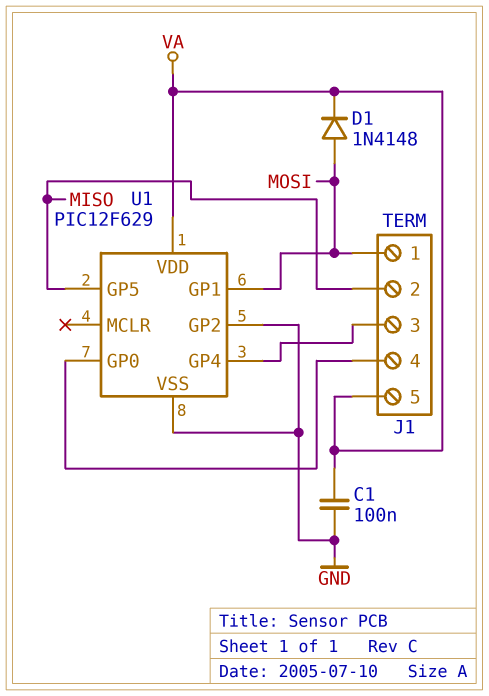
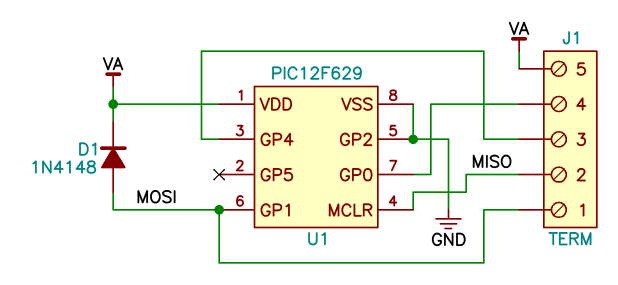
C1: 100nF (GND, VA) -> none
U1 pin GP5: MISO -> none
U1 pin MCLR: none -> MISO

